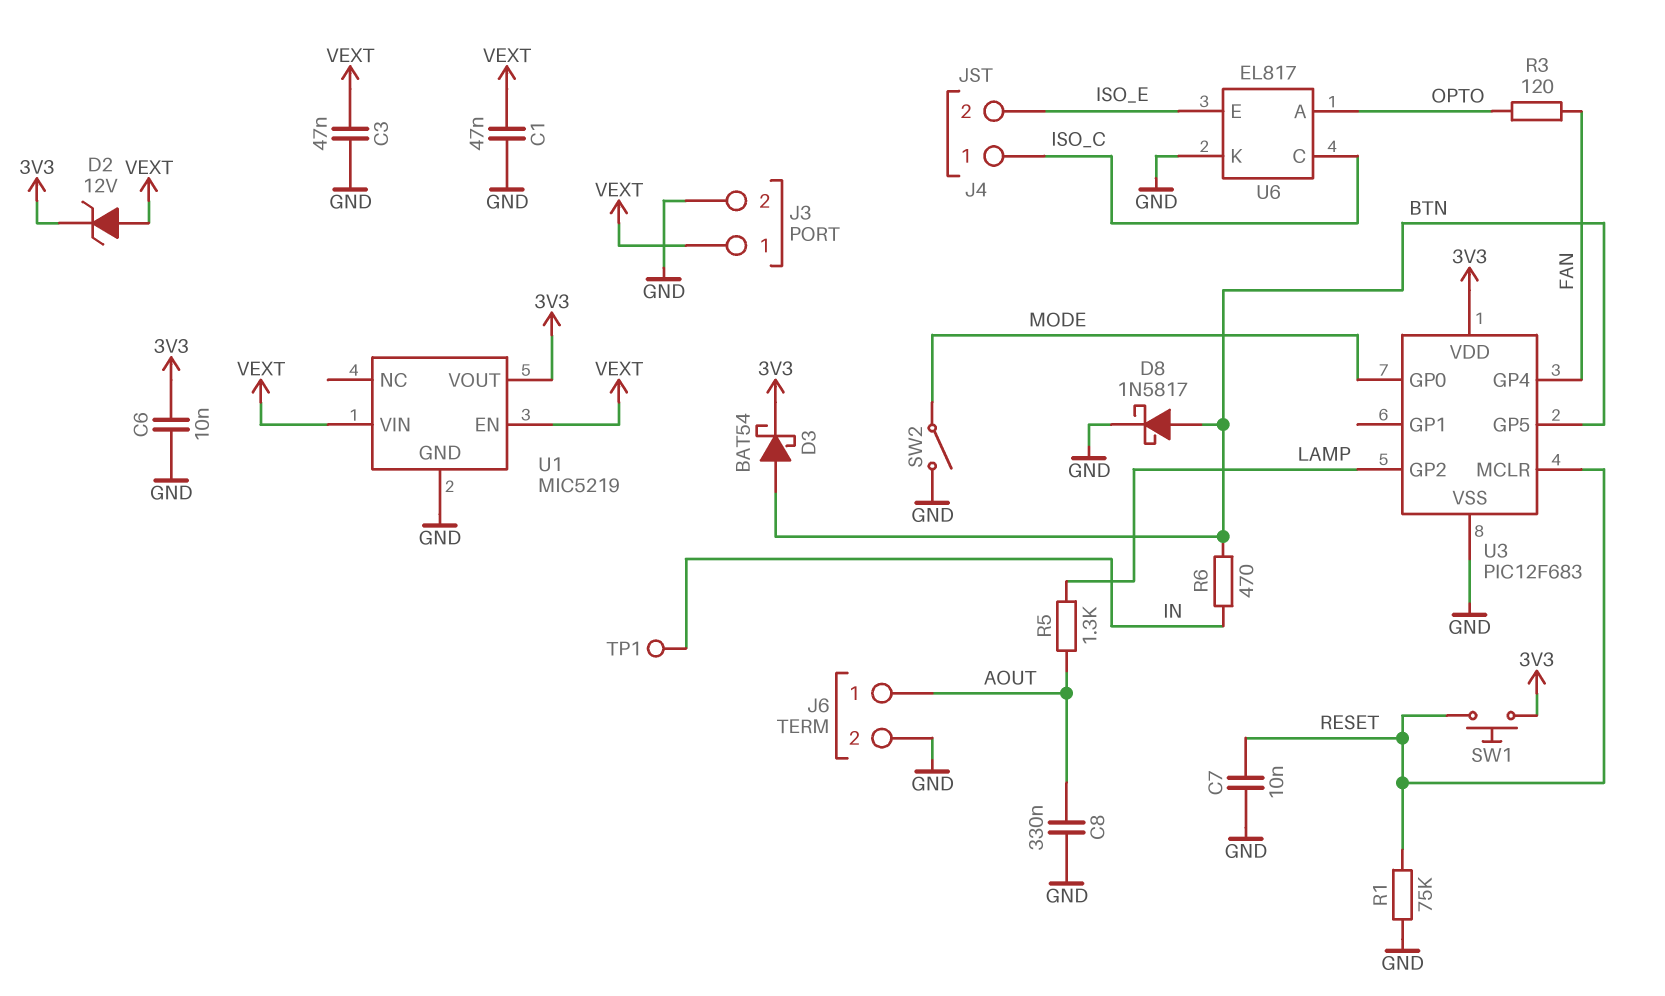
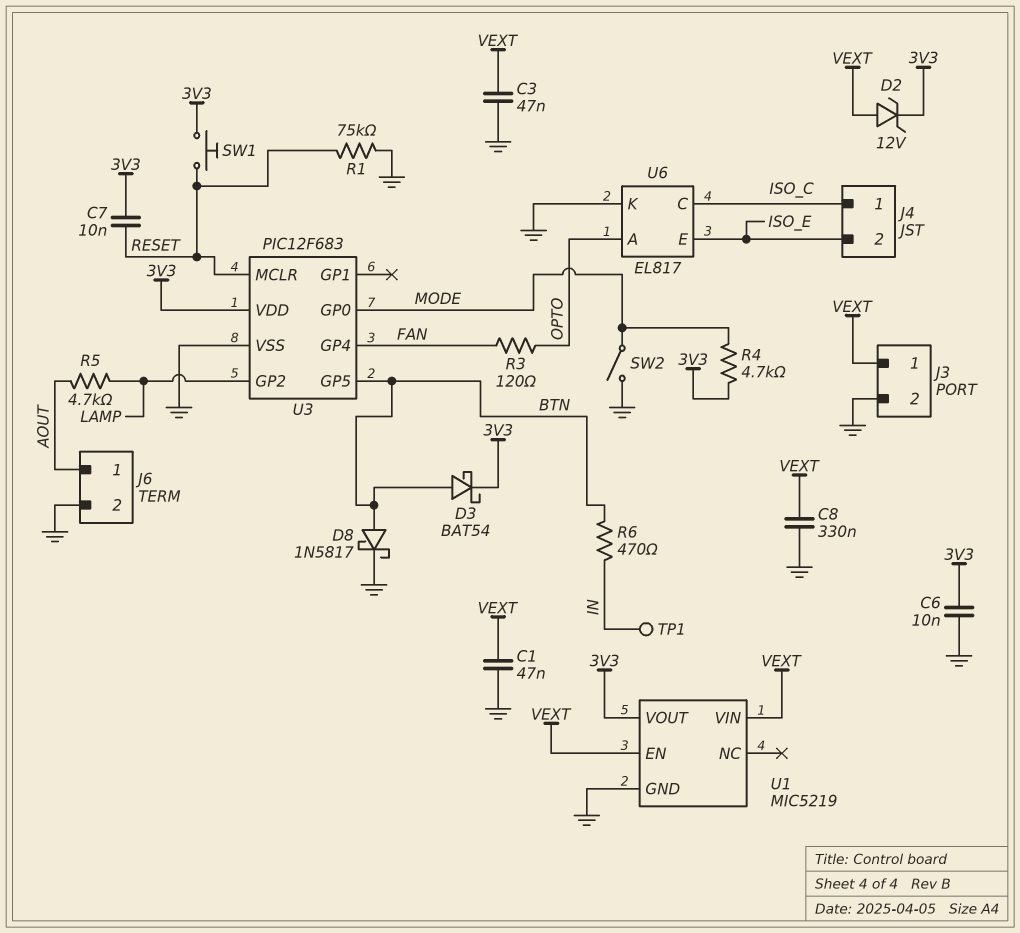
C7: 10nF (GND, RESET) -> 10nF (3V3, RESET)
C8: 330nF (AOUT, GND) -> 330nF (GND, VEXT)
R4: none -> 4.7k (3V3, MODE)
R5: 1.3k (AOUT, LAMP) -> 4.7k (AOUT, LAMP)

